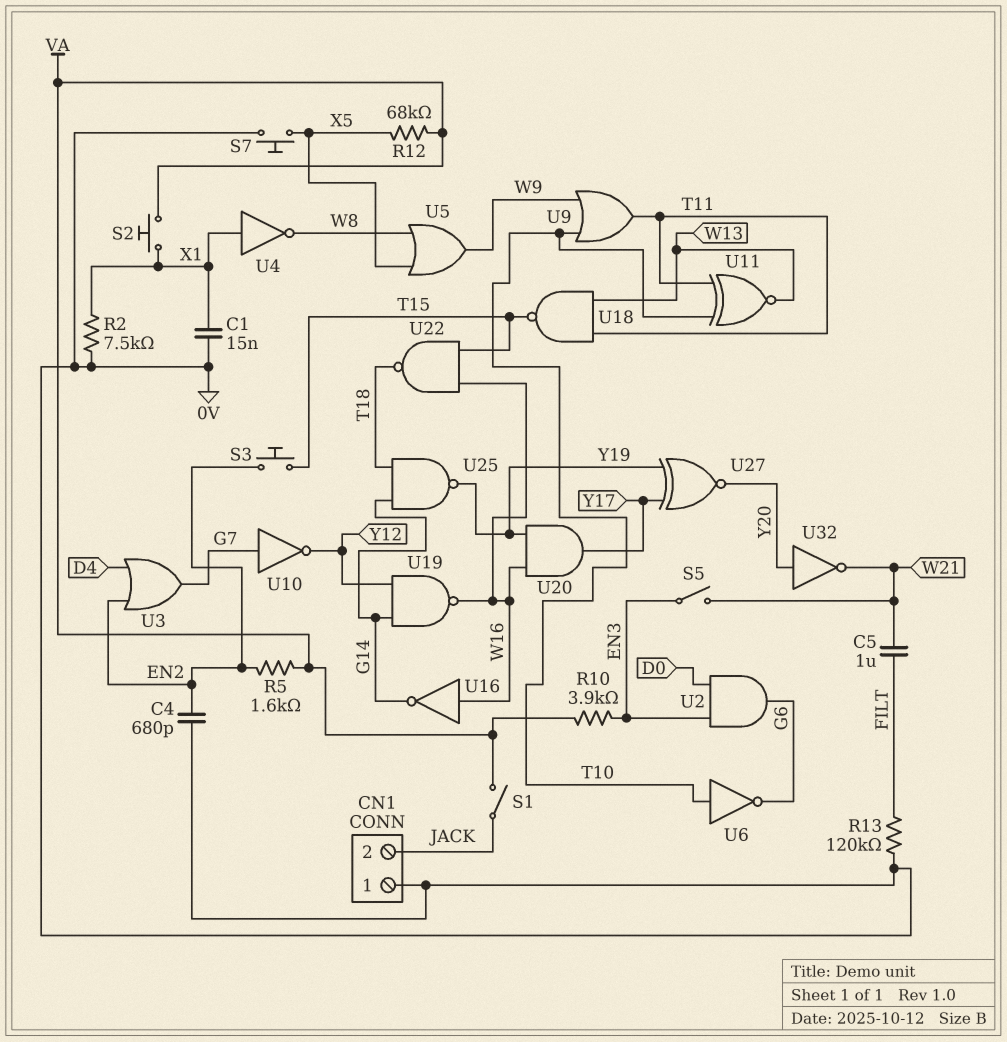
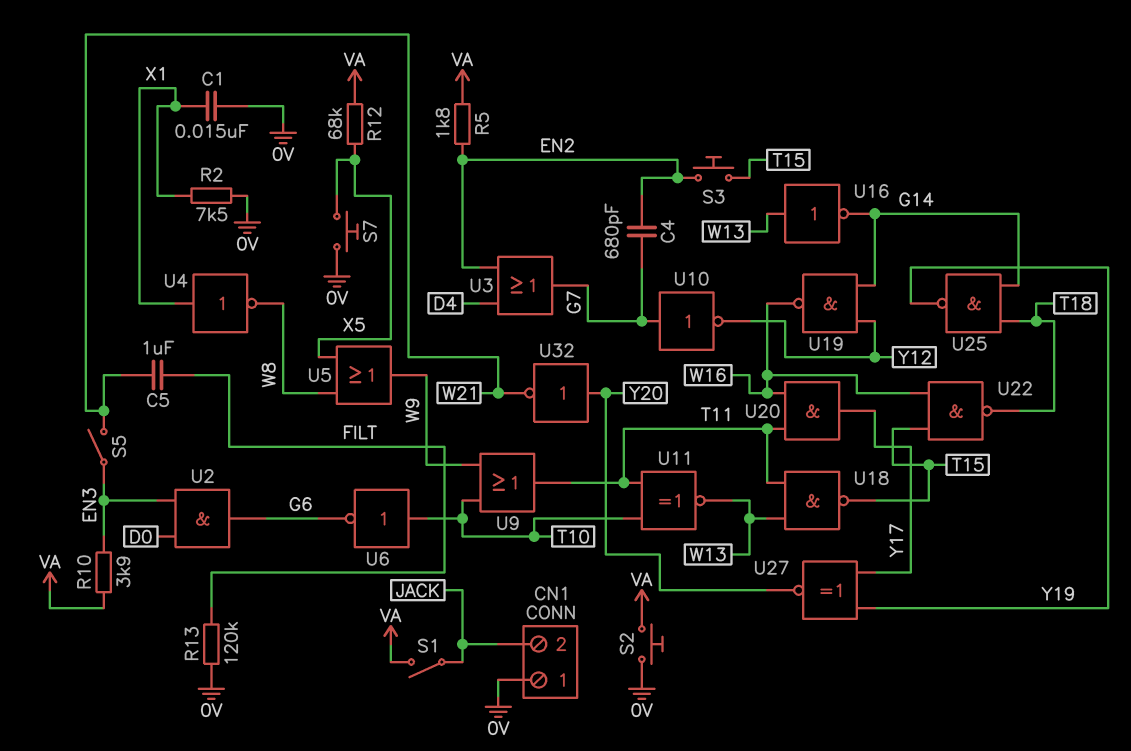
C4: 680pF (0V, EN2) -> 680pF (EN2, G7)
R5: 1.6k (EN2, VA) -> 1.8k (EN2, VA)
S2: button (VA, X1) -> button (0V, VA)
U16: NOT (in W16, out G14) -> NOT (in W13, out G14)
U20: AND (in W16, in Y19, out Y17) -> AND (in T11, in W16, out Y17)

